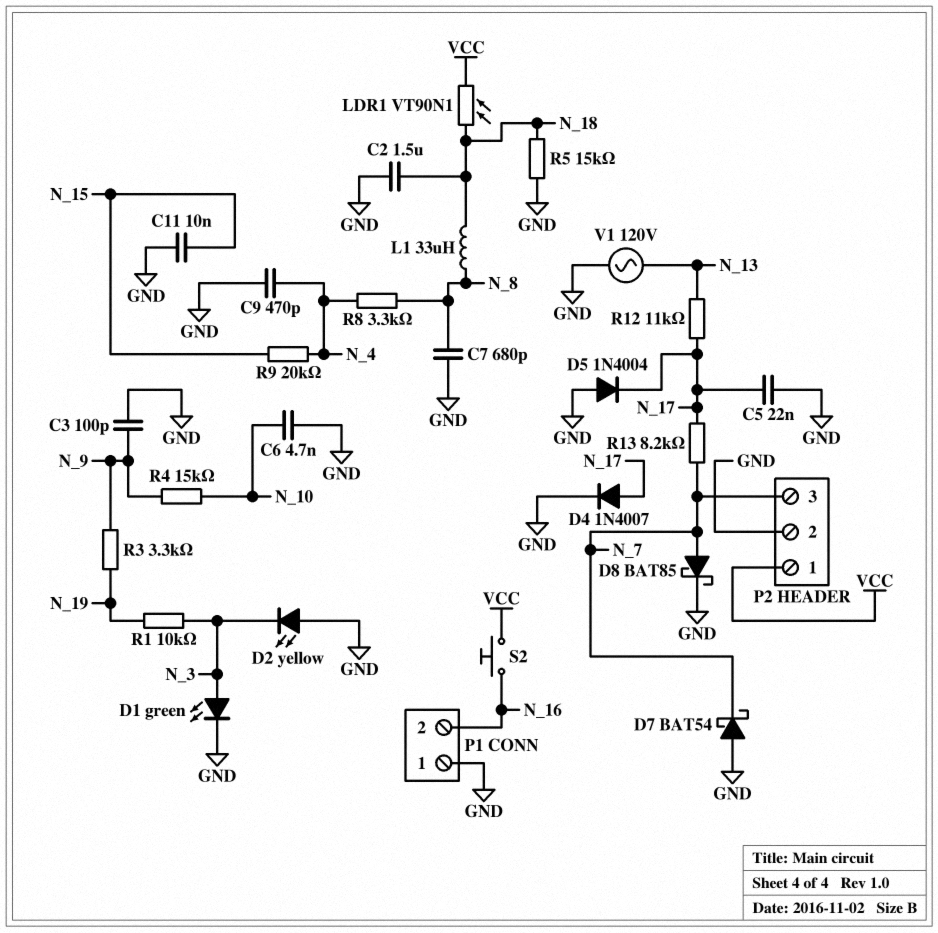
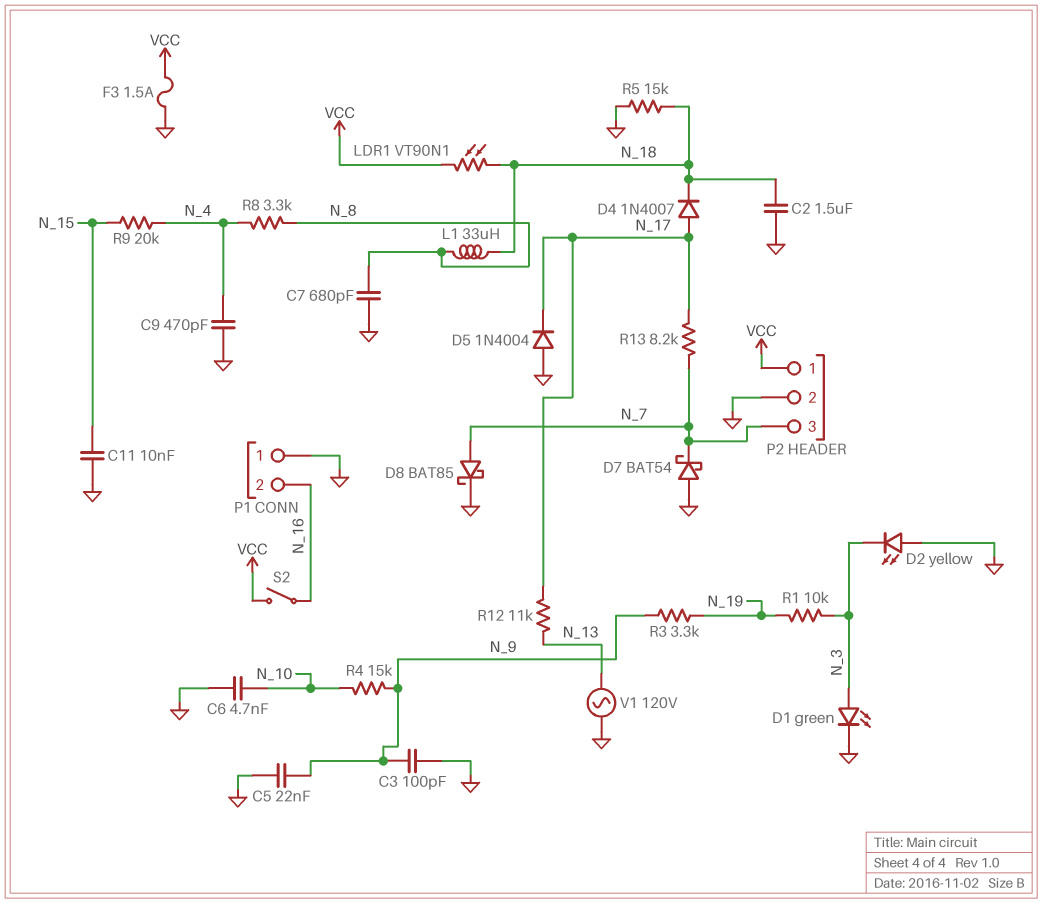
C5: 22nF (GND, N_17) -> 22nF (GND, N_9)
D4: diode 1N4007 (A N_17, K GND) -> diode 1N4007 (A N_17, K N_18)
F3: none -> 1.5A (GND, VCC)
S2: button (N_16, VCC) -> switch (N_16, VCC)

